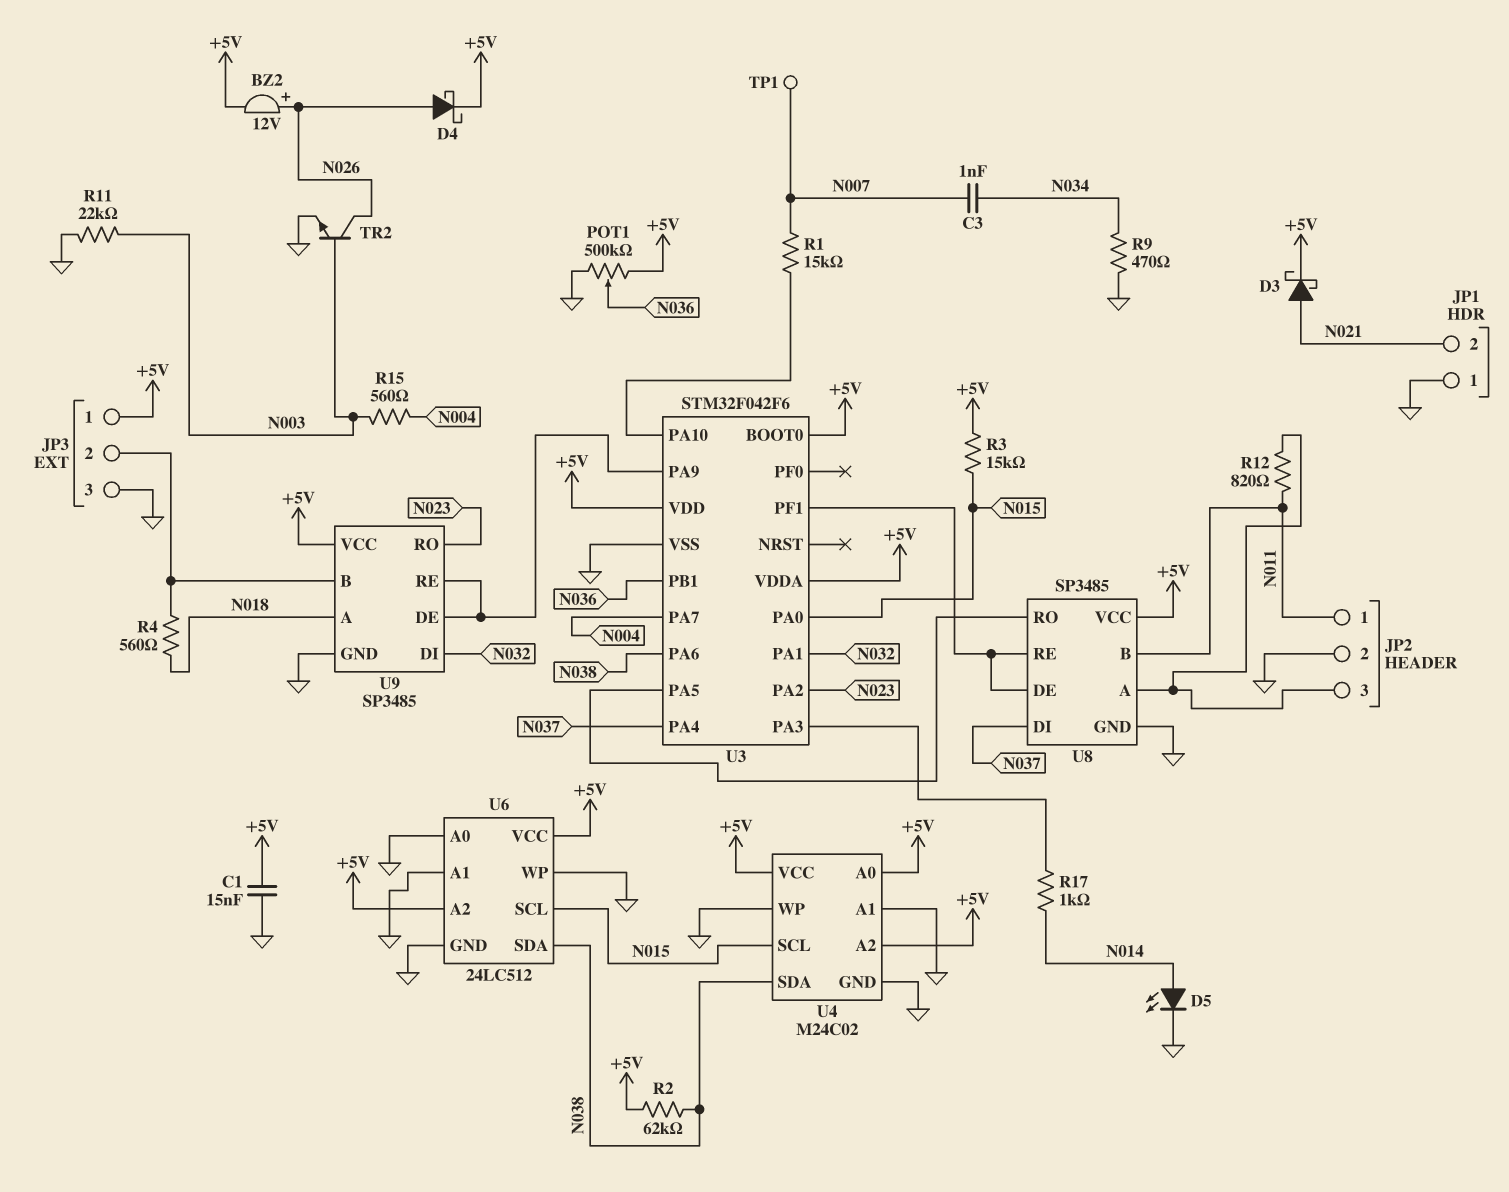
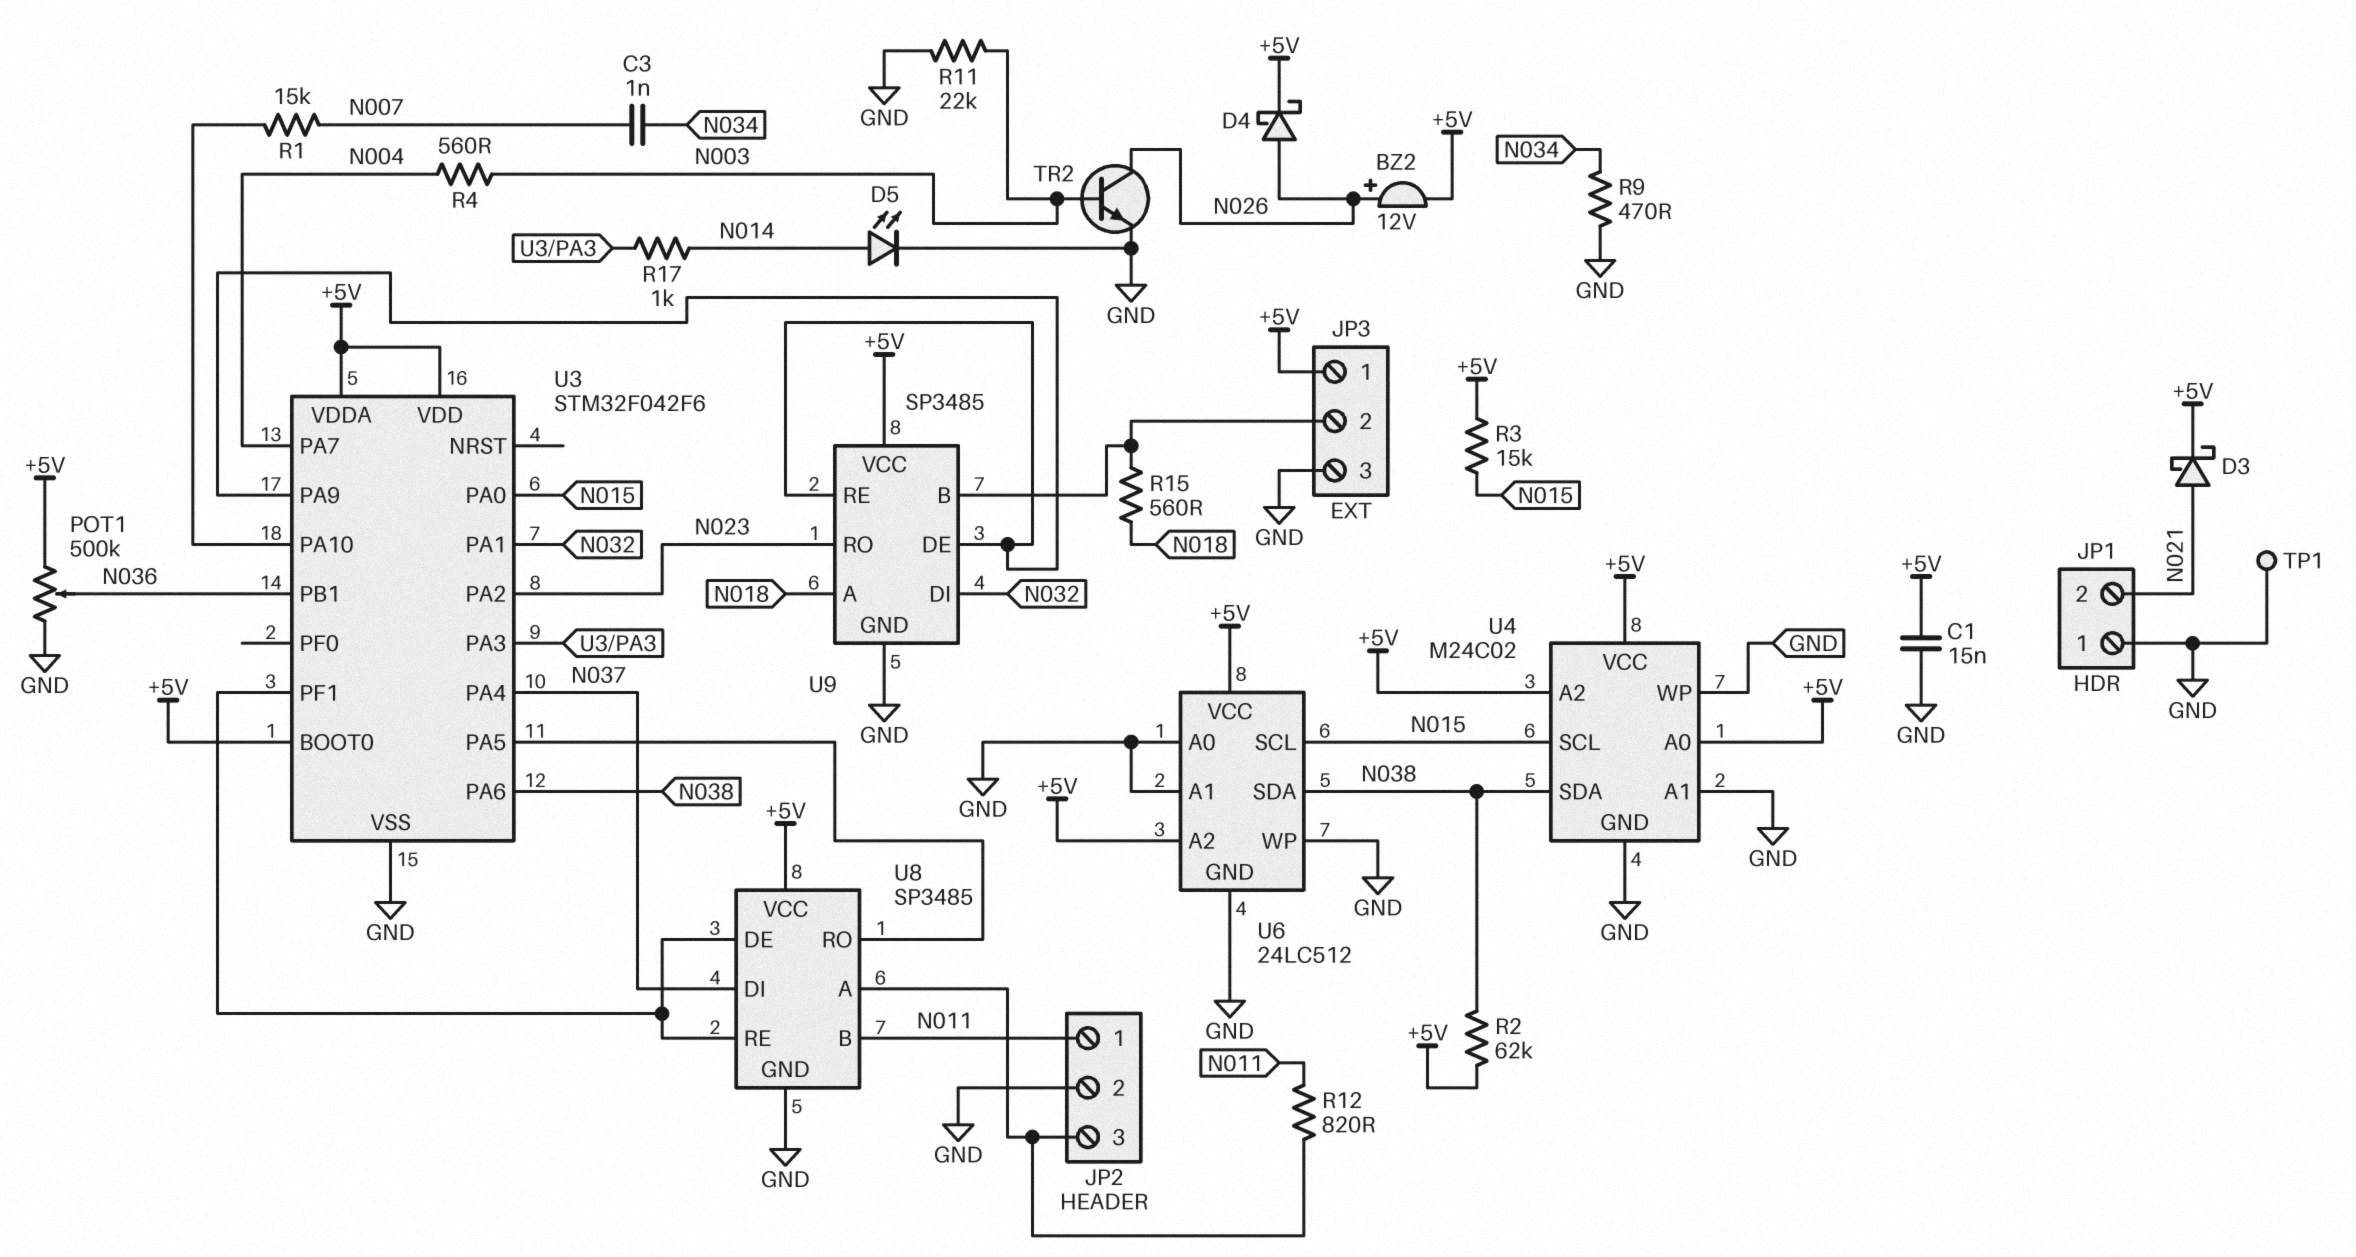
R4: 560 (JP3/2, N018) -> 560 (N003, N004)
R15: 560 (N003, N004) -> 560 (JP3/2, N018)
TP1: test point (N007) -> test point (GND)

